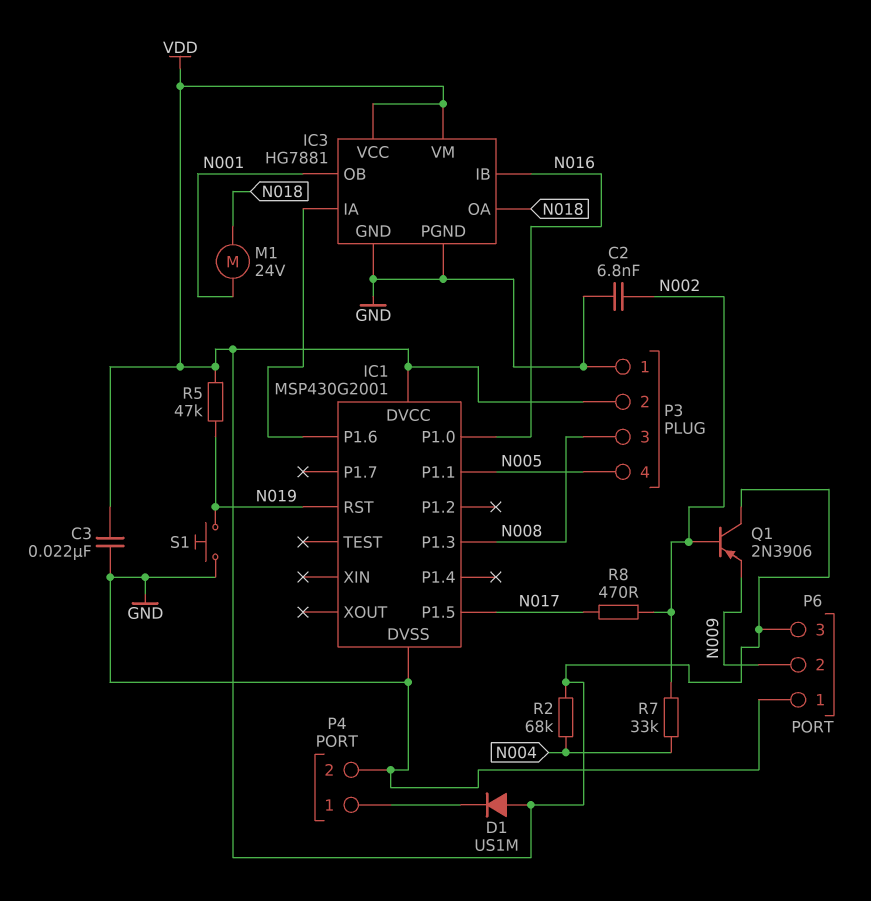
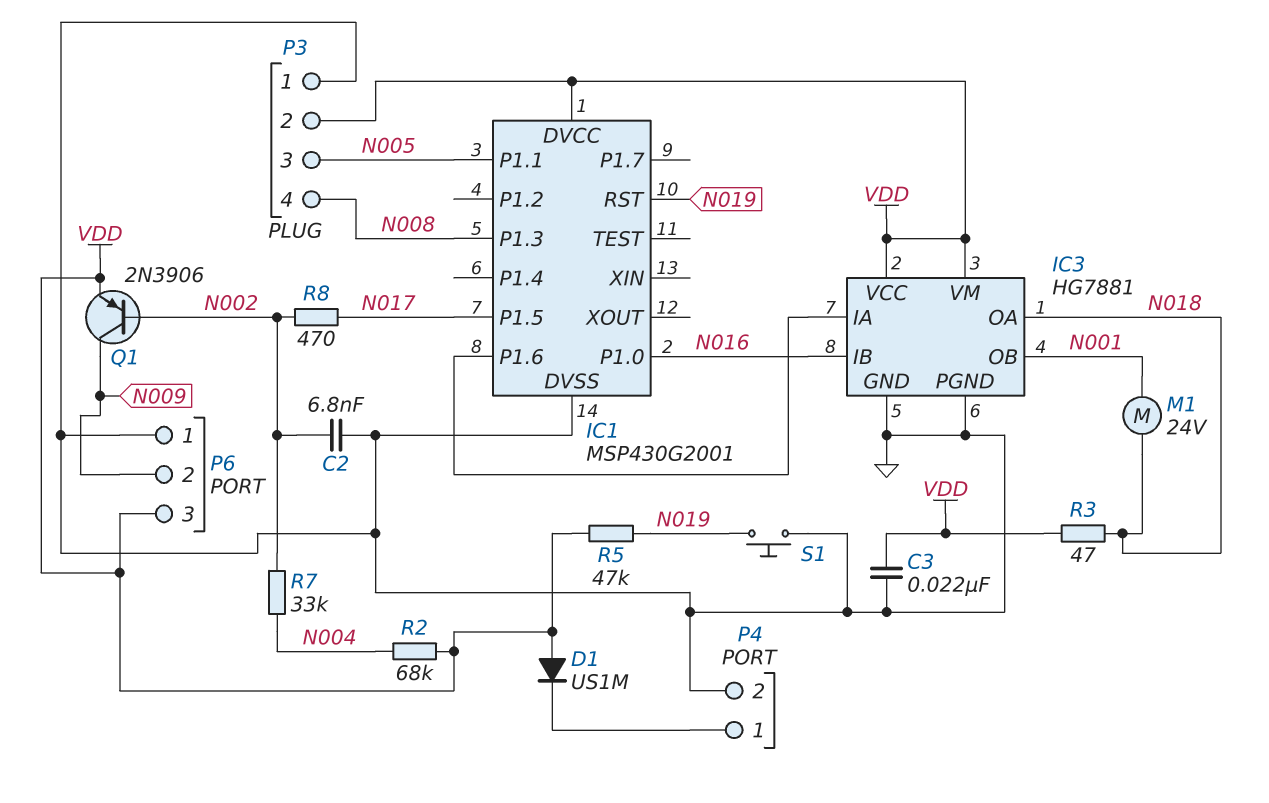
P3 pin 3: N008 -> N005
P3 pin 4: N005 -> N008
Q1: PNP 2N3906 (B N002, C VDD, E N009) -> PNP 2N3906 (B N002, C N009, E VDD)
R3: none -> 47 (N018, VDD)

